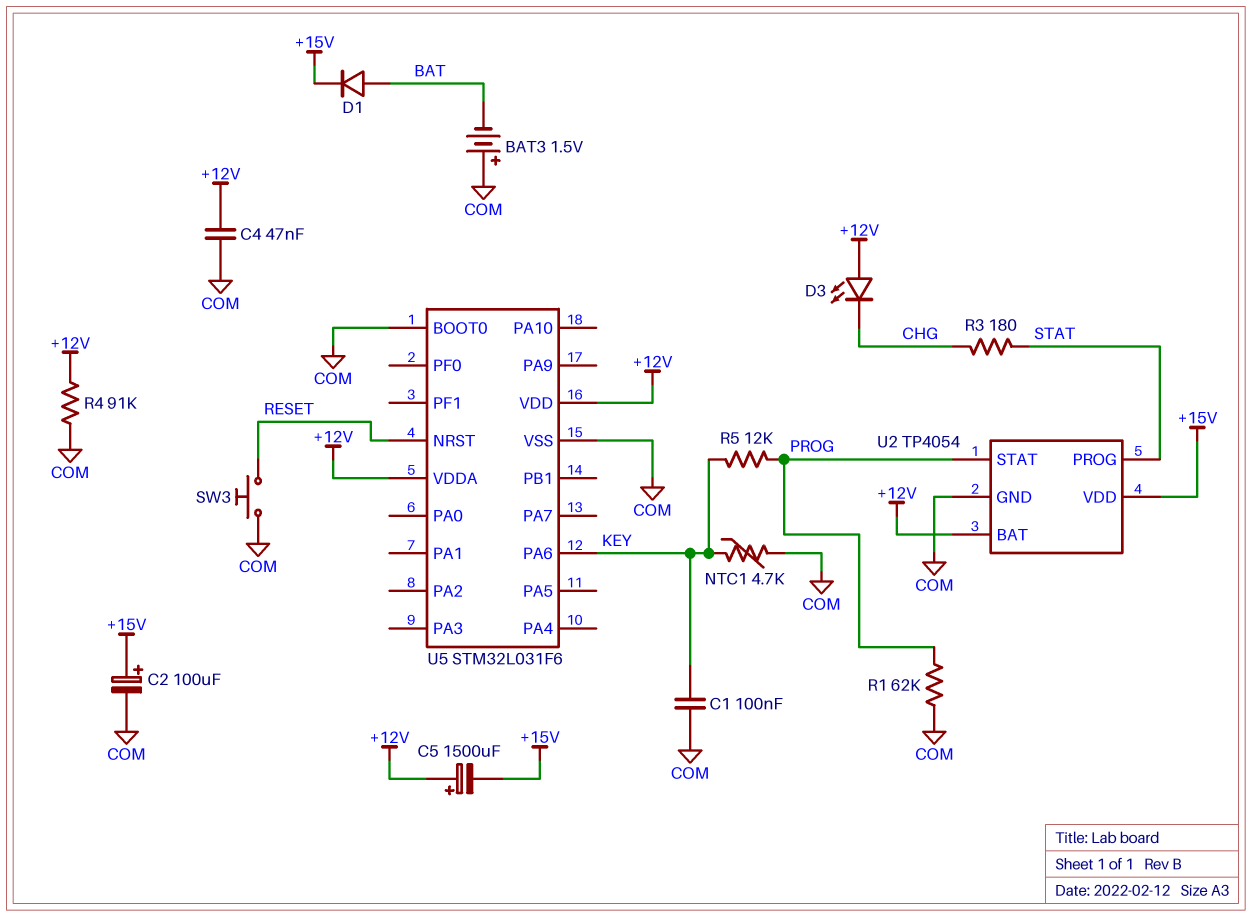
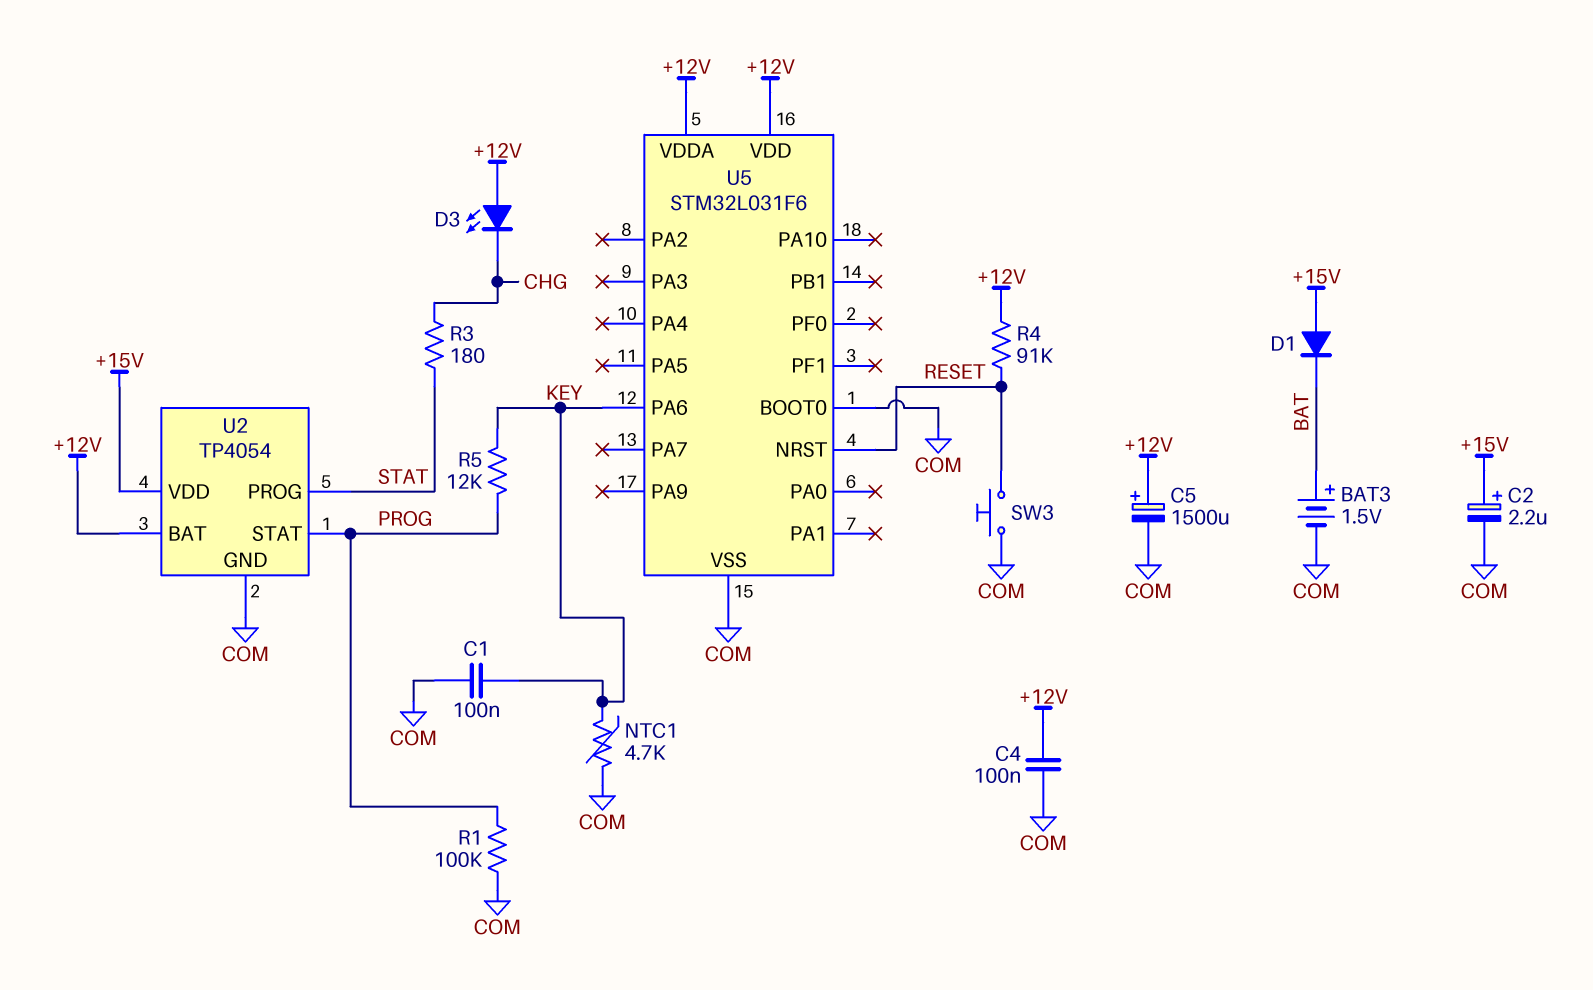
BAT3: 1.5V (plus COM, minus BAT) -> 1.5V (plus BAT, minus COM)
C2: 100uF (plus +15V, minus COM) -> 2.2uF (plus +15V, minus COM)
C4: 47nF (+12V, COM) -> 100nF (+12V, COM)
C5: 1500uF (plus +12V, minus +15V) -> 1500uF (plus +12V, minus COM)
D1: diode (A BAT, K +15V) -> diode (A +15V, K BAT)
R1: 62k (COM, PROG) -> 100k (COM, PROG)
R4: 91k (+12V, COM) -> 91k (+12V, RESET)

